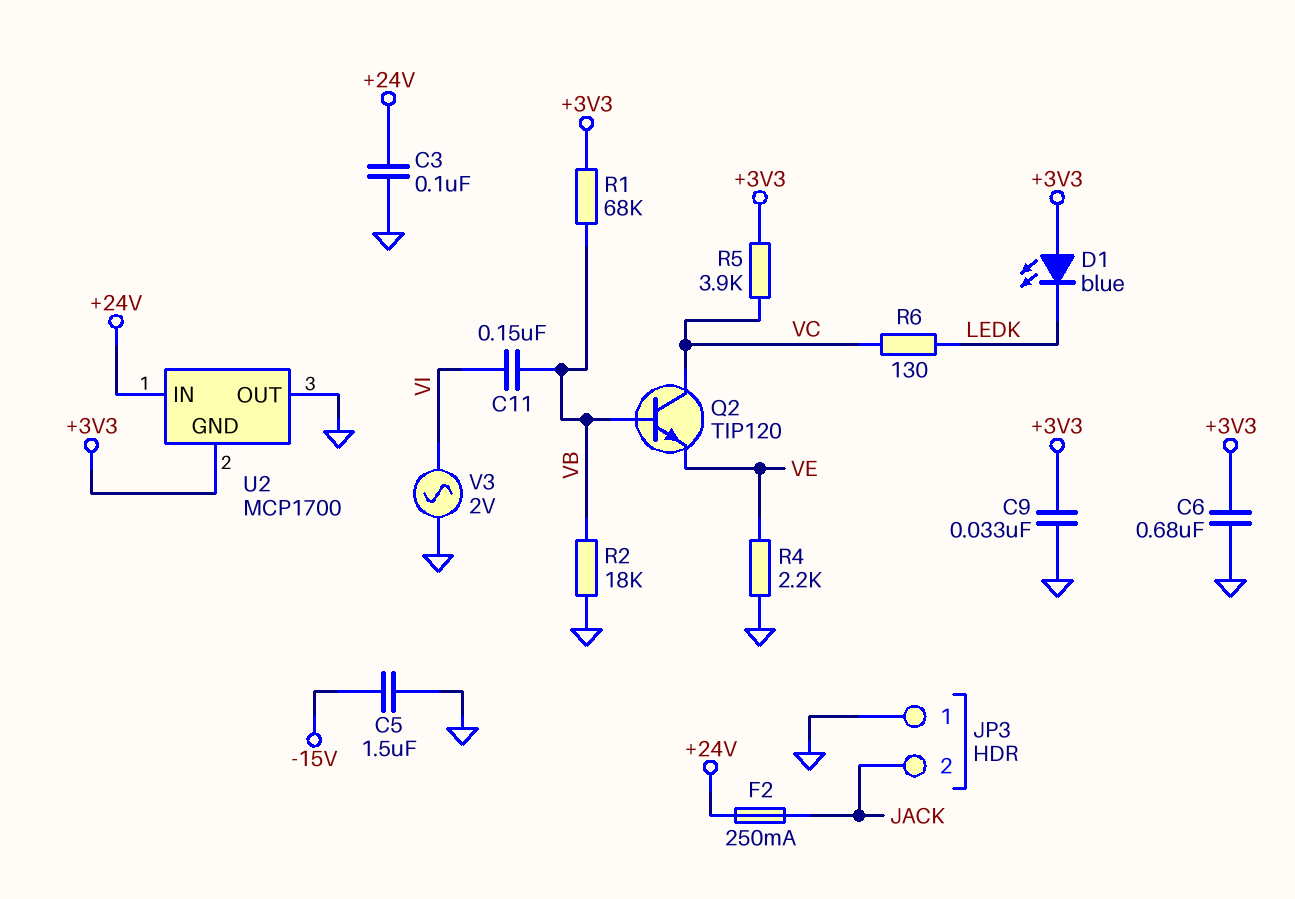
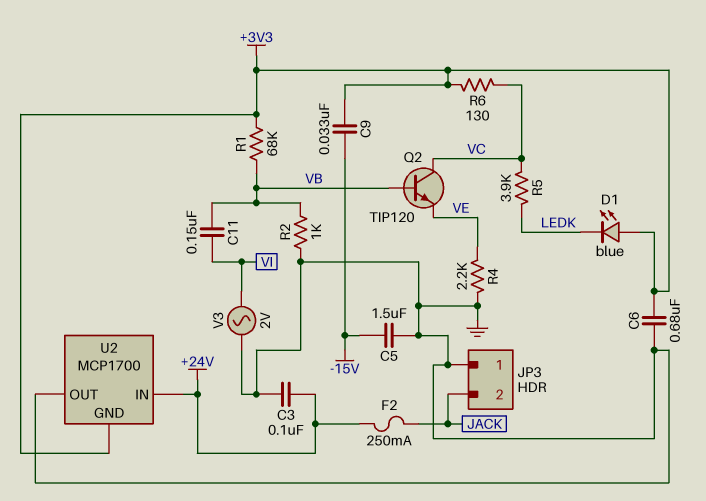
C9: 33nF (+3V3, GND) -> 33nF (+3V3, -15V)
R2: 18k (GND, VB) -> 1k (GND, VB)
R5: 3.9k (+3V3, VC) -> 3.9k (LEDK, VC)
R6: 130 (LEDK, VC) -> 130 (+3V3, VC)

